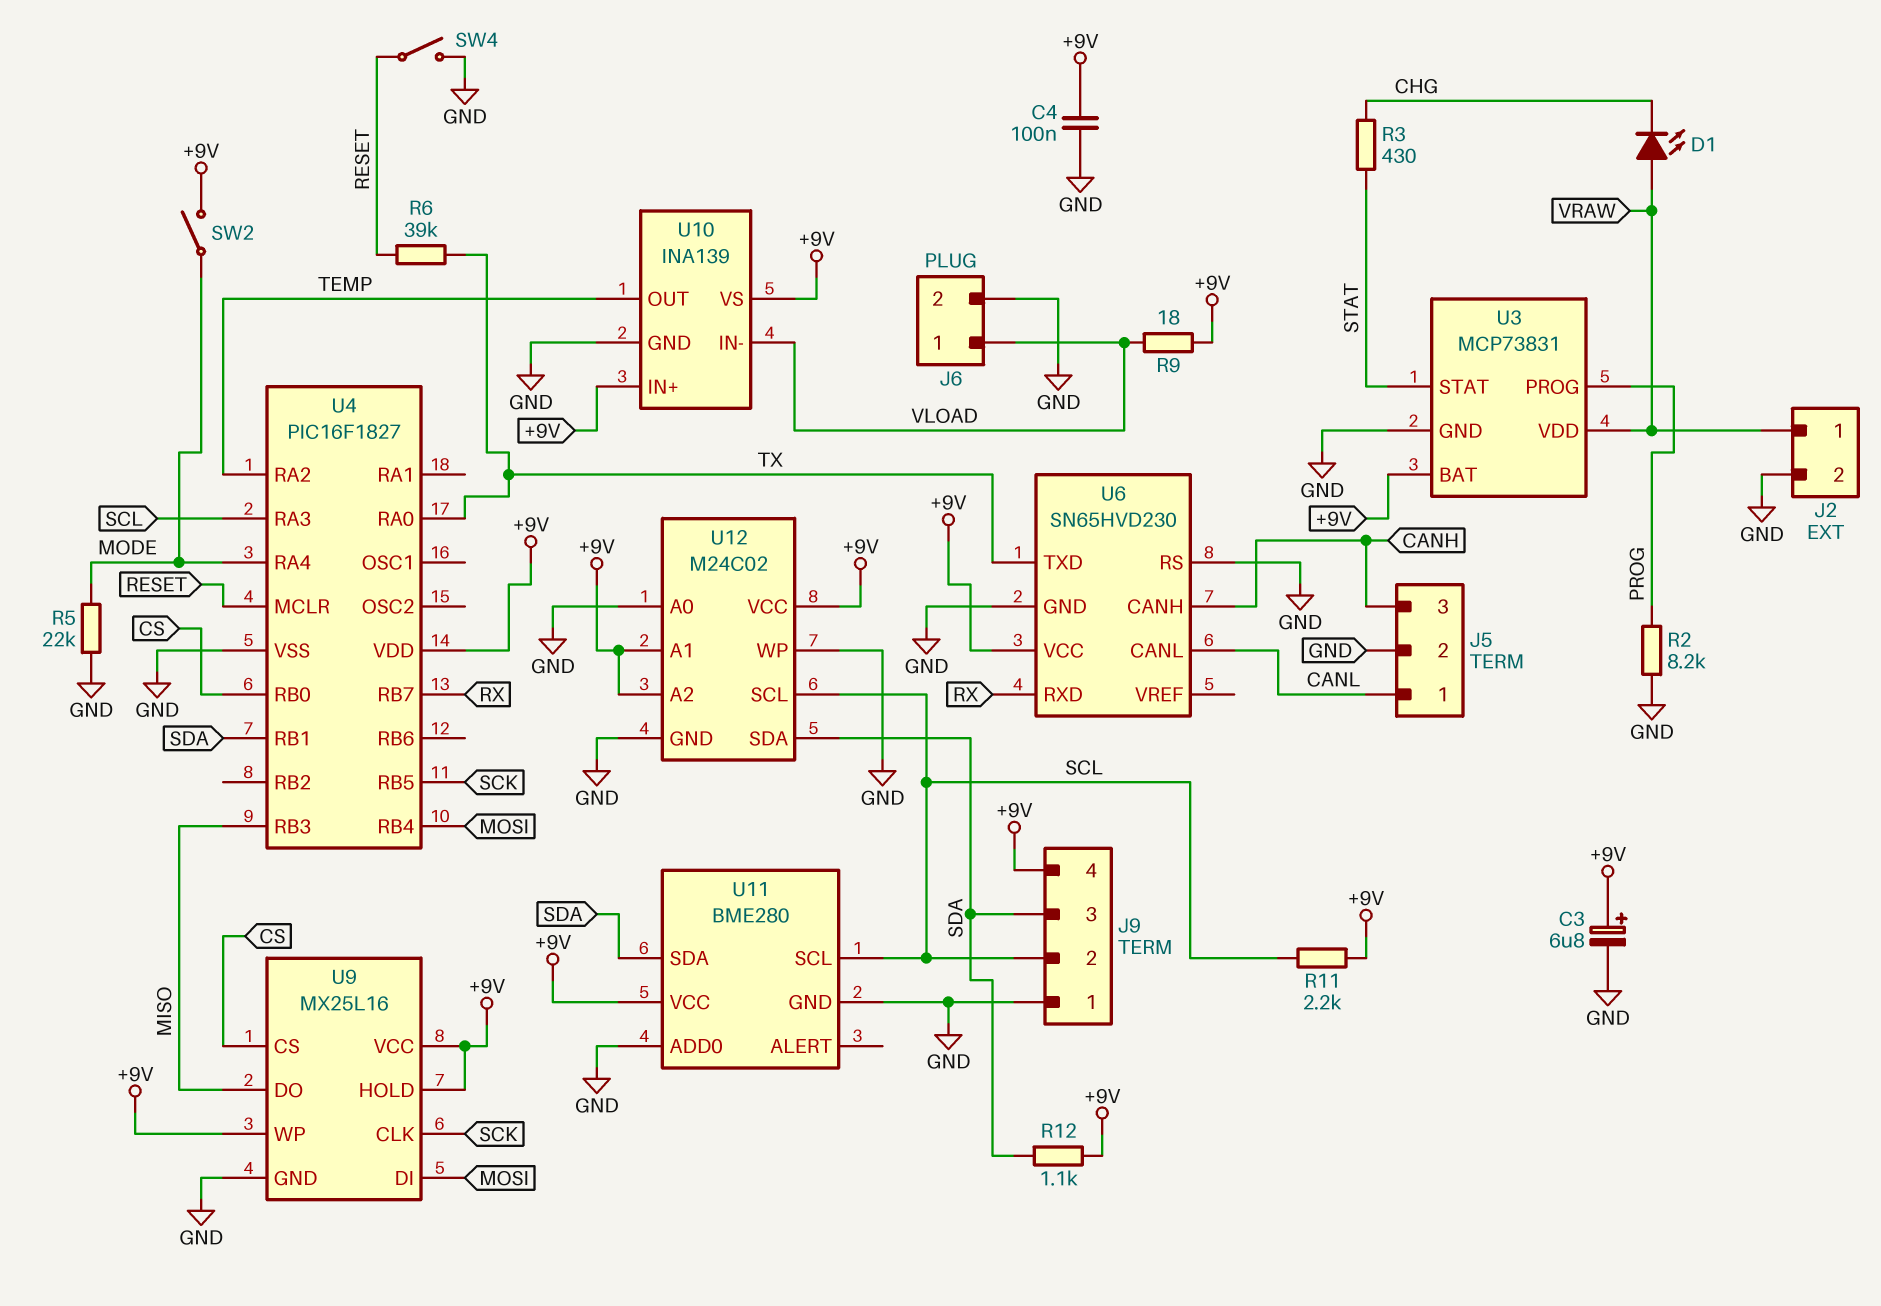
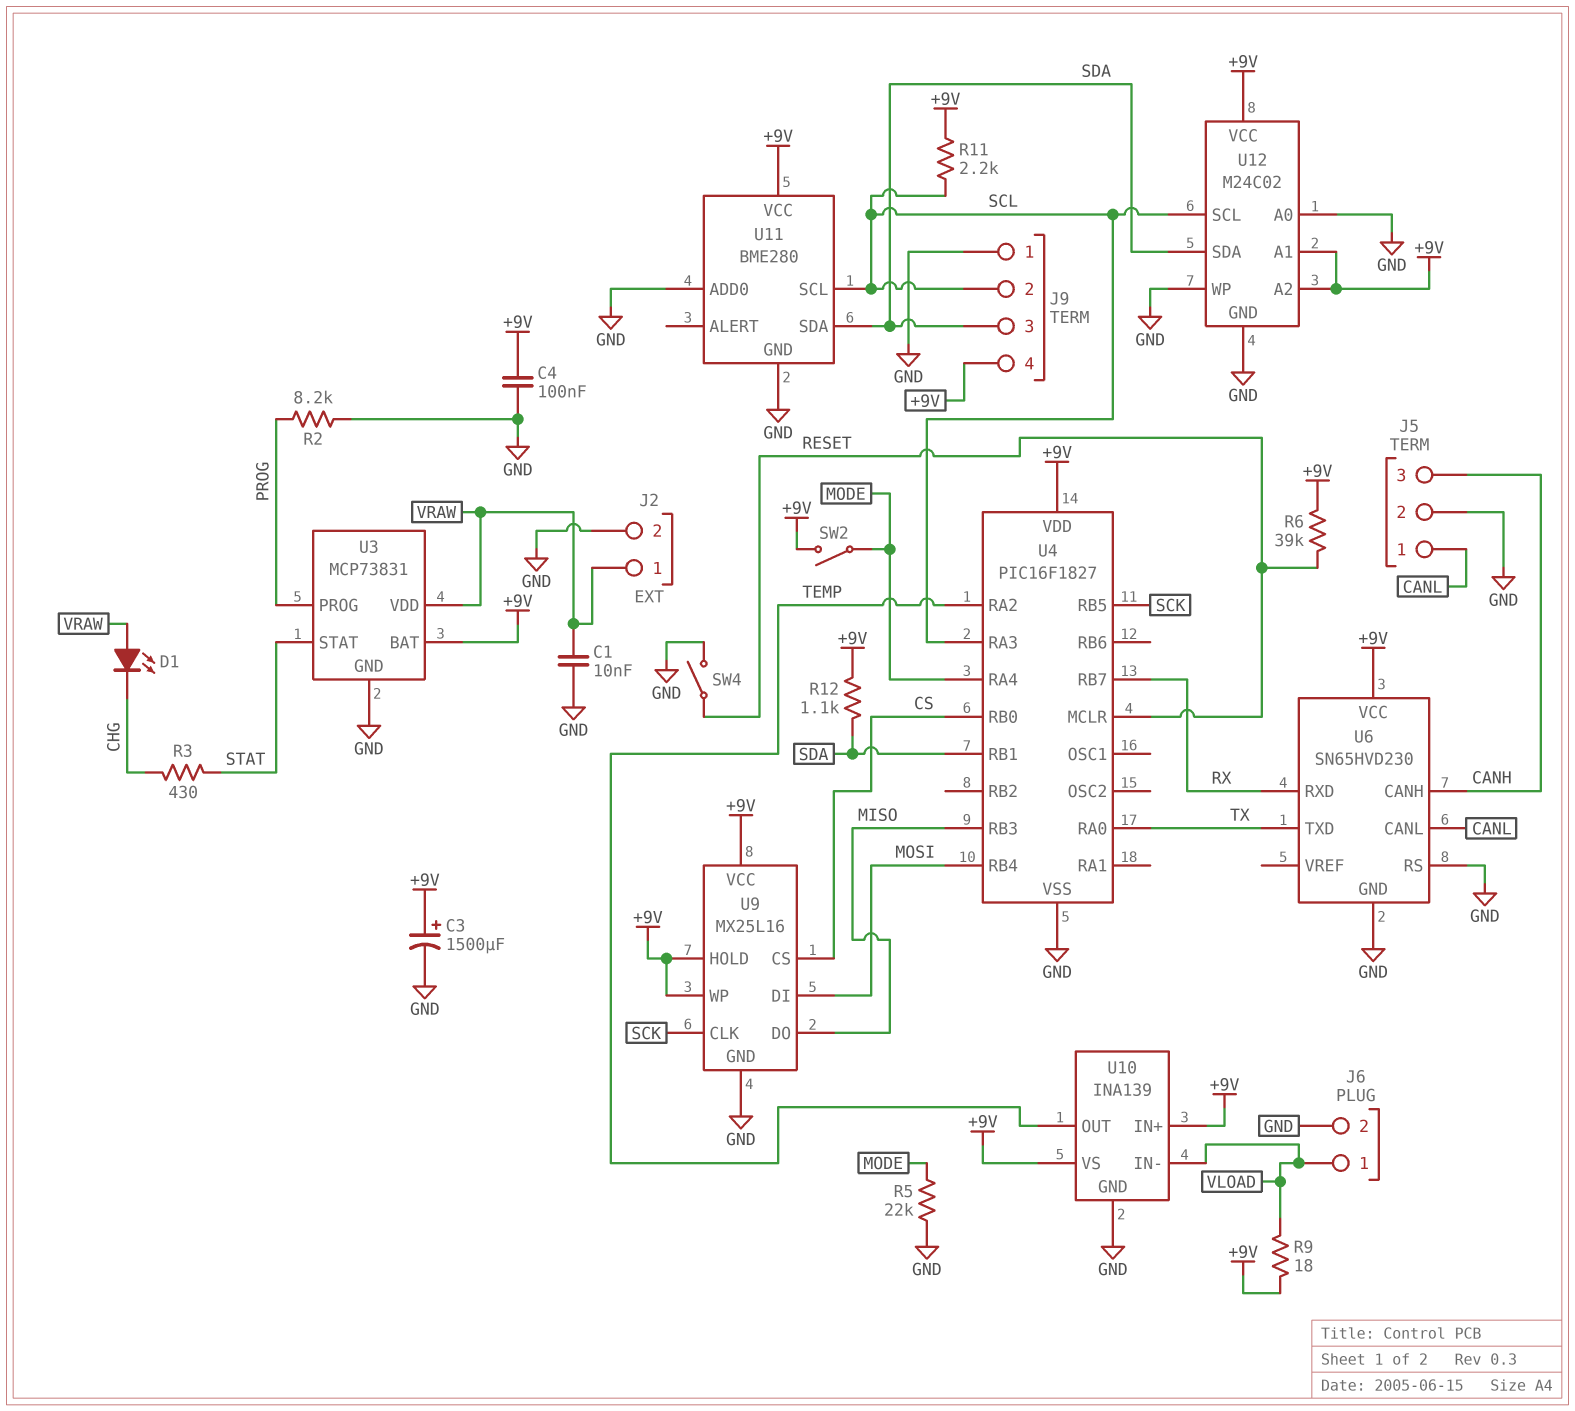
C1: none -> 10nF (GND, VRAW)
C3: 6.8uF (plus +9V, minus GND) -> 1500uF (plus +9V, minus GND)
R6: 39k (RESET, TX) -> 39k (+9V, RESET)

